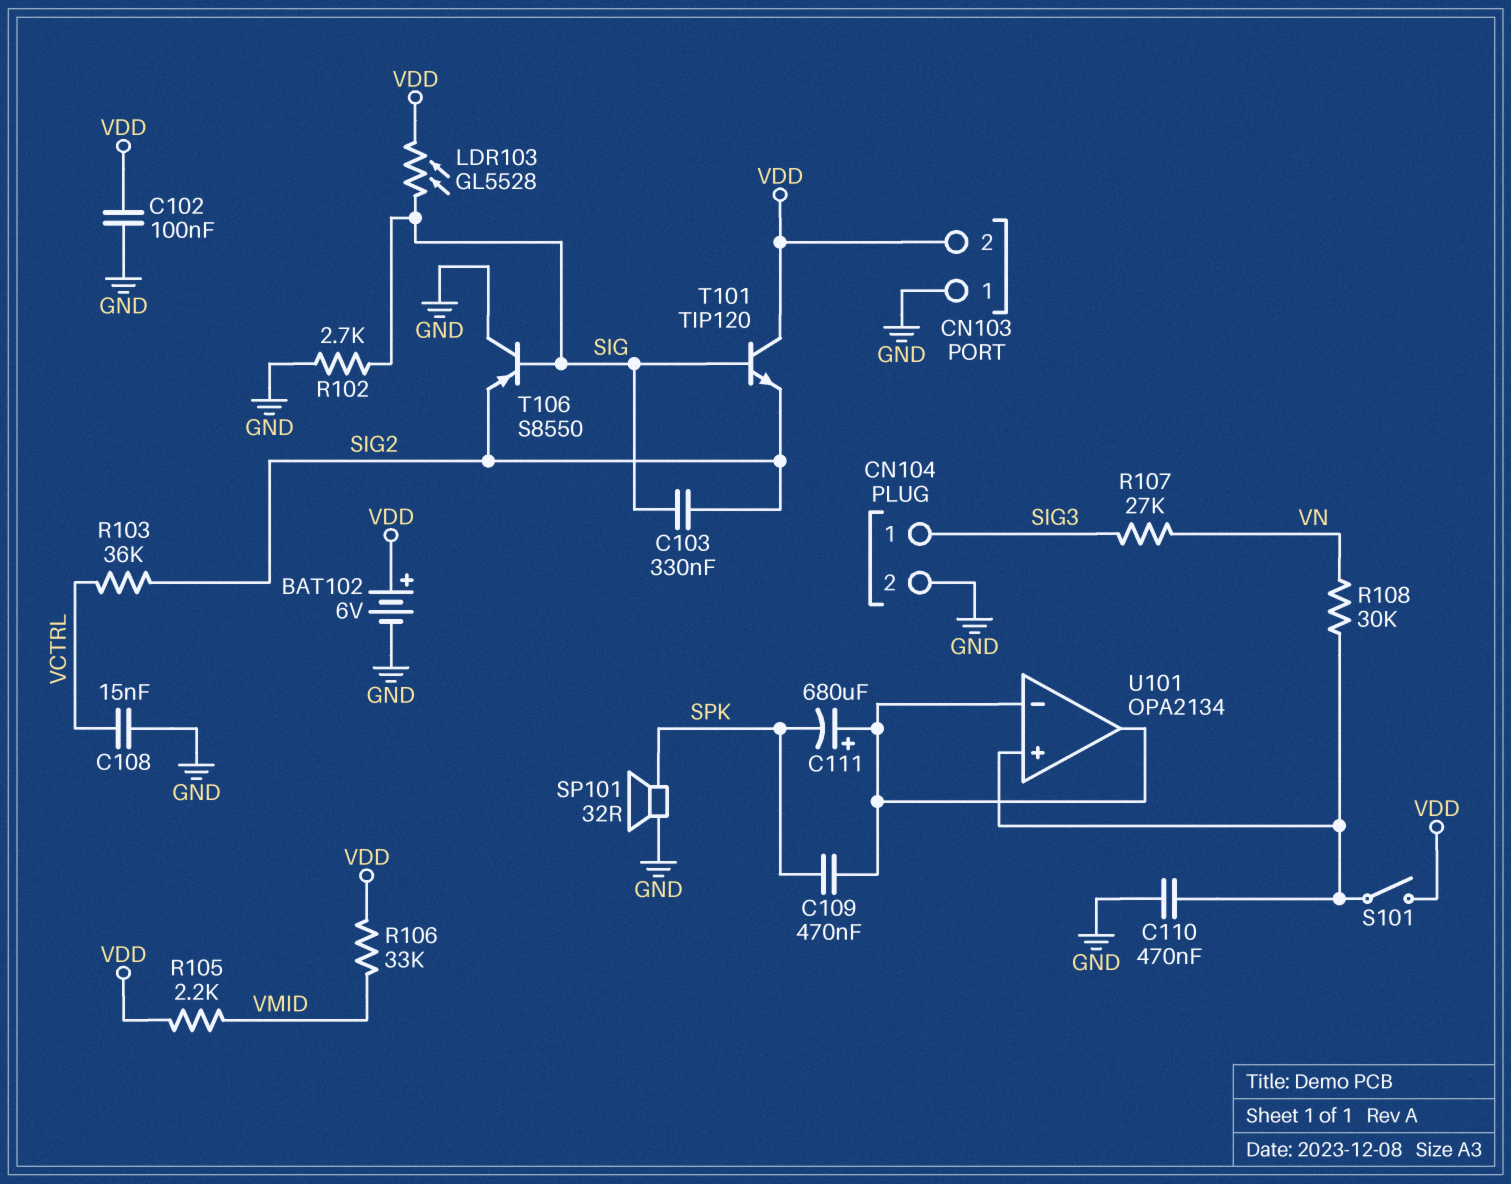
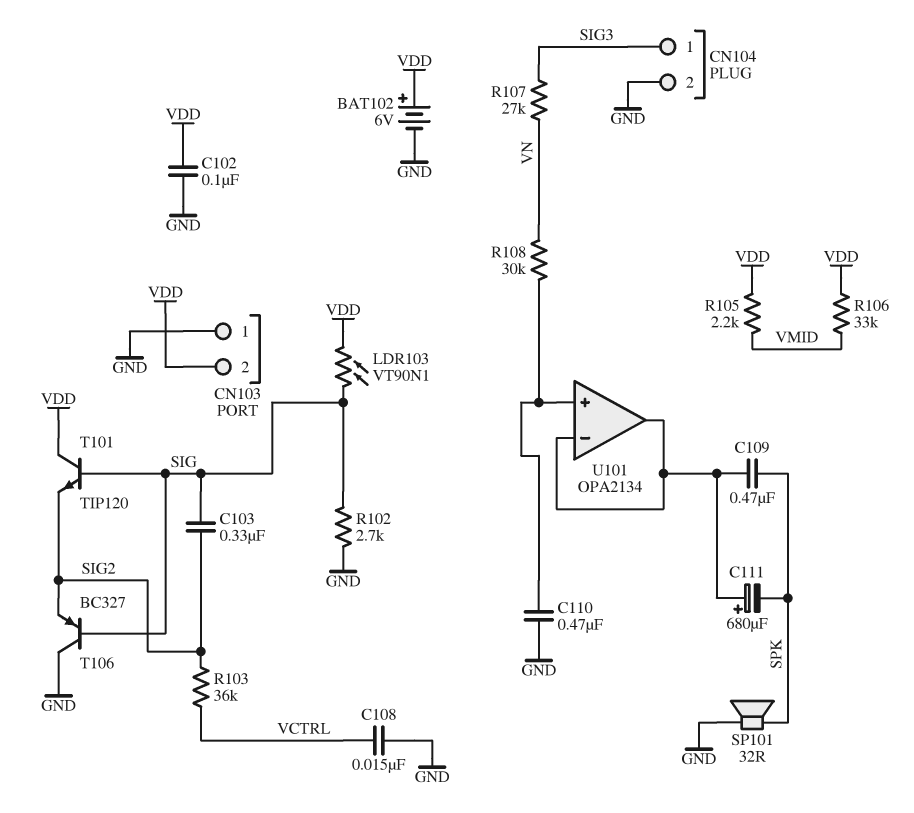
LDR103: GL5528 (SIG, VDD) -> VT90N1 (SIG, VDD)
S101: switch (U101/in+, VDD) -> none
T106: PNP S8550 (B SIG, C GND, E SIG2) -> PNP BC327 (B SIG, C GND, E SIG2)

